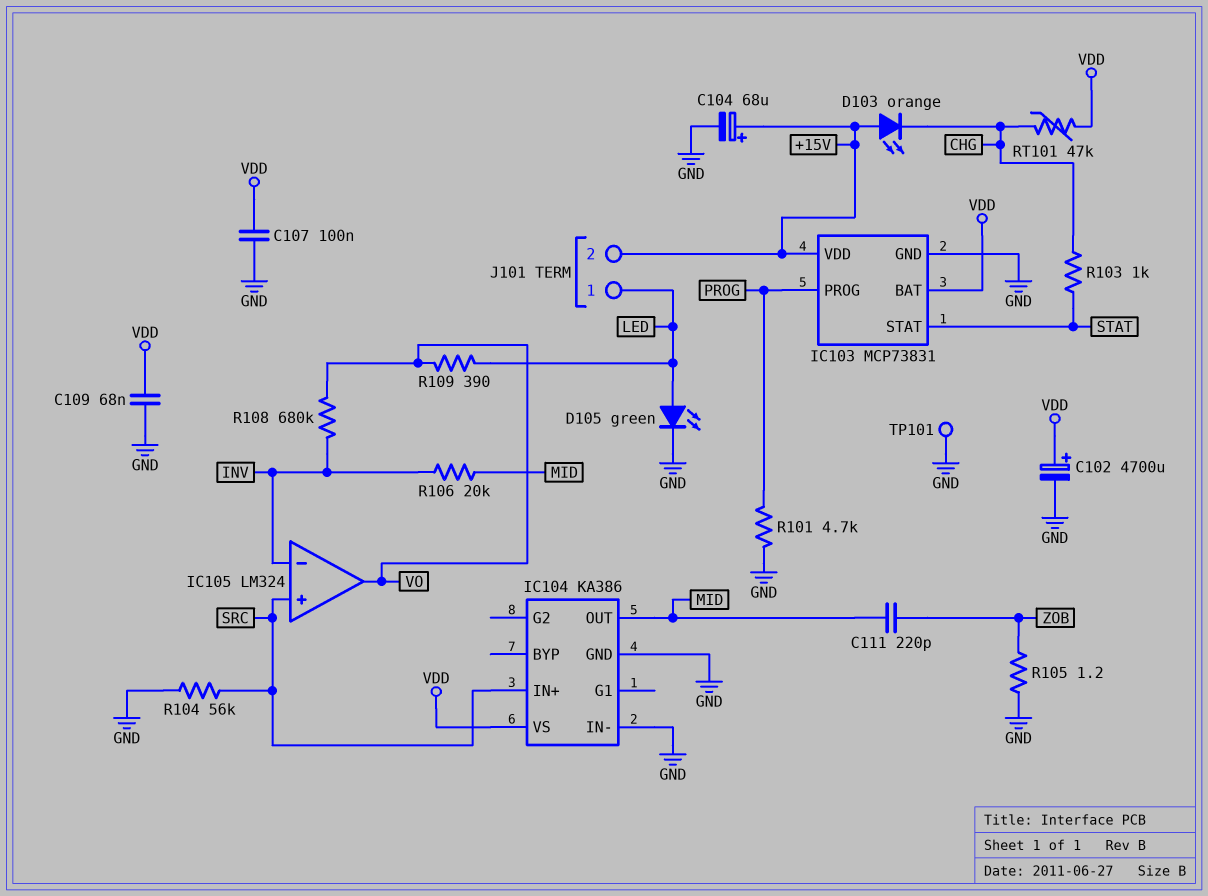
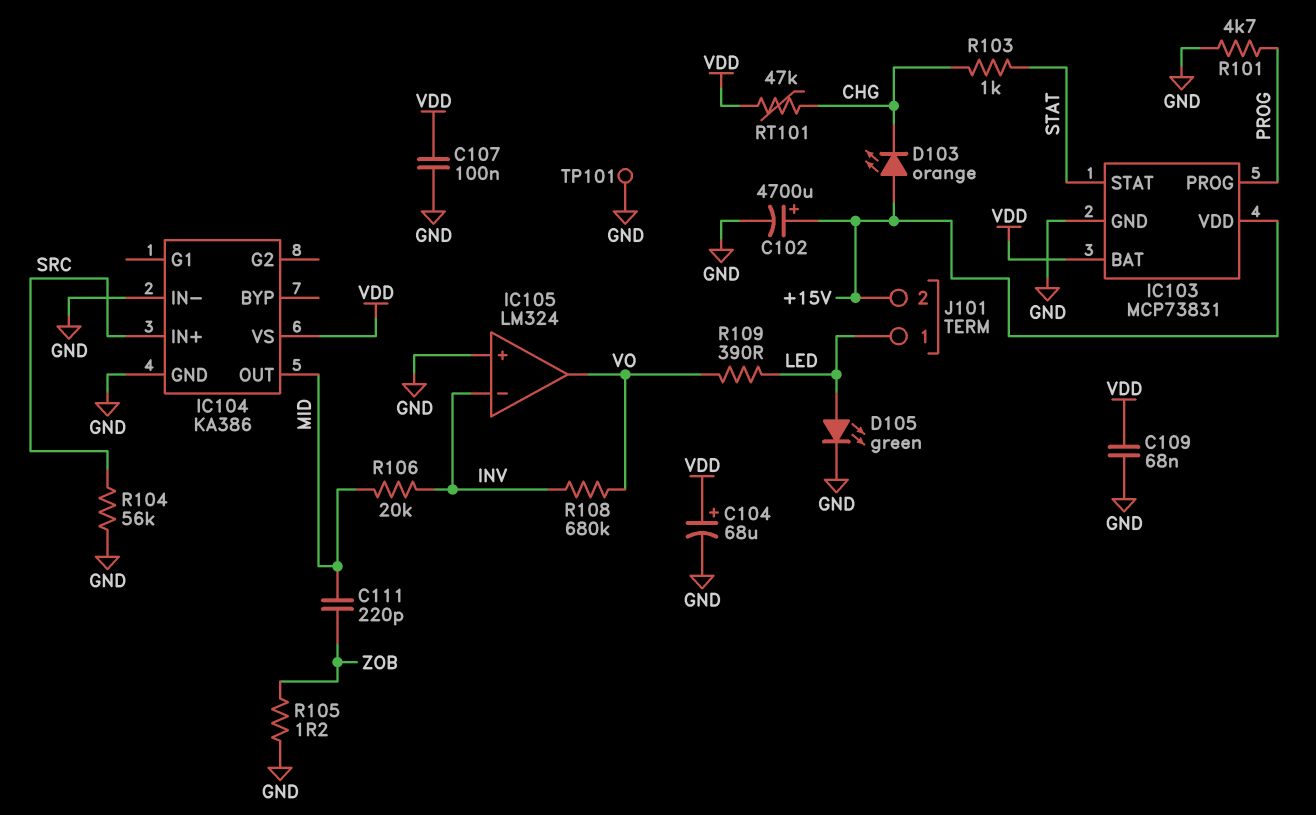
C102: 4700uF (plus VDD, minus GND) -> 4700uF (plus +15V, minus GND)
C104: 68uF (plus +15V, minus GND) -> 68uF (plus VDD, minus GND)
IC105 pin in+: SRC -> GND

